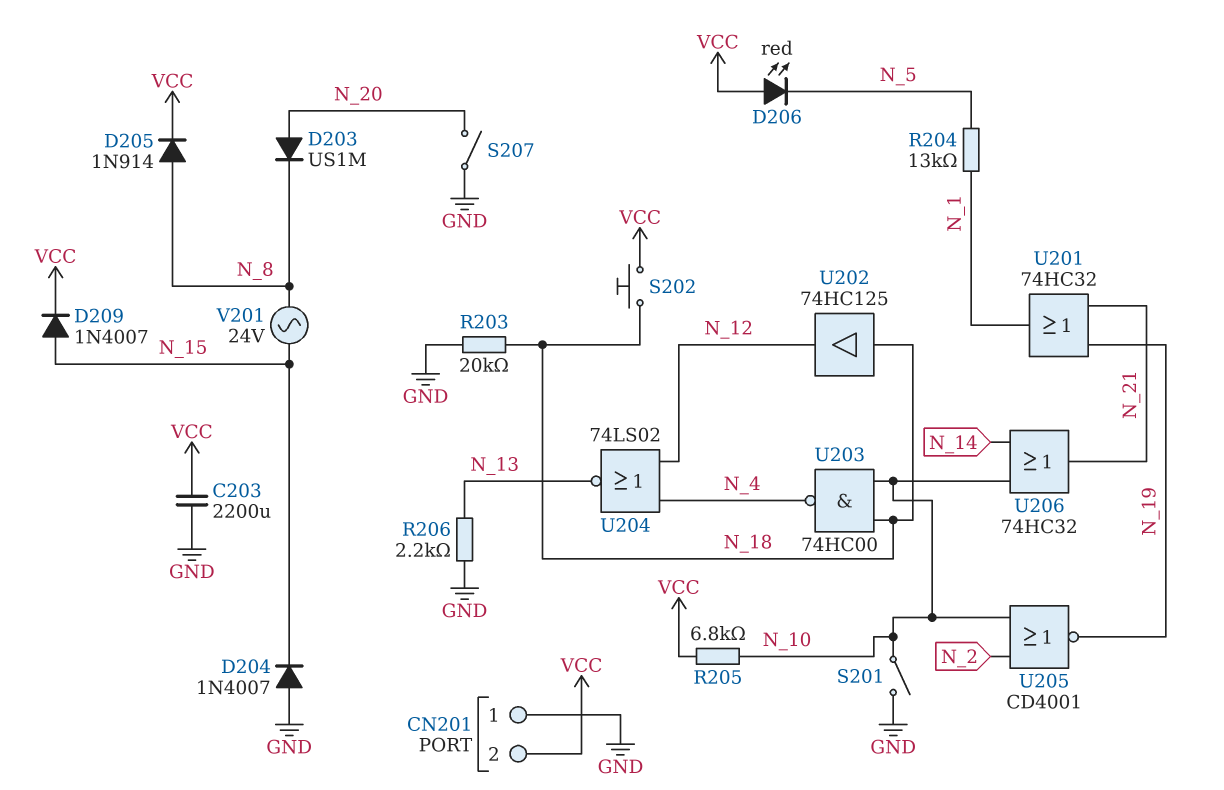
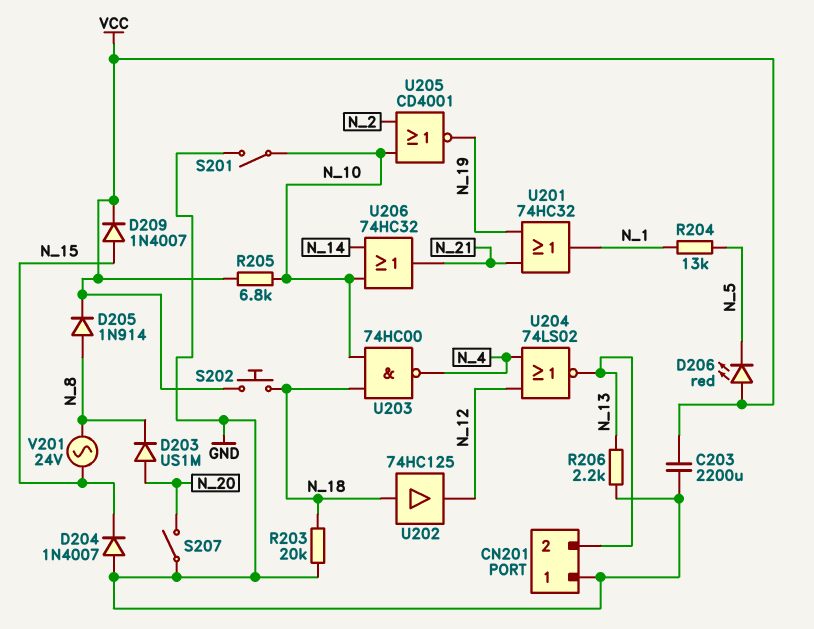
CN201 pin 2: VCC -> N_13

